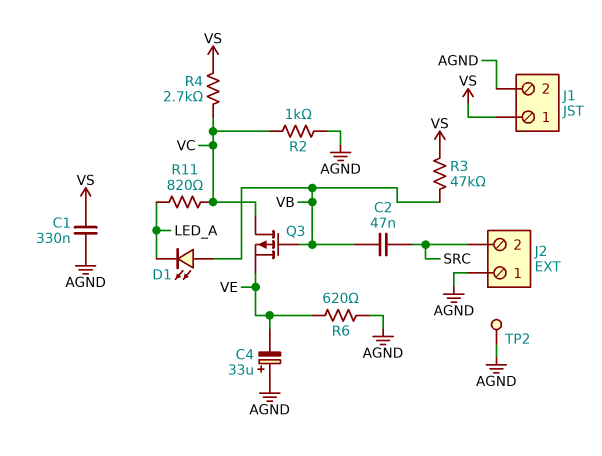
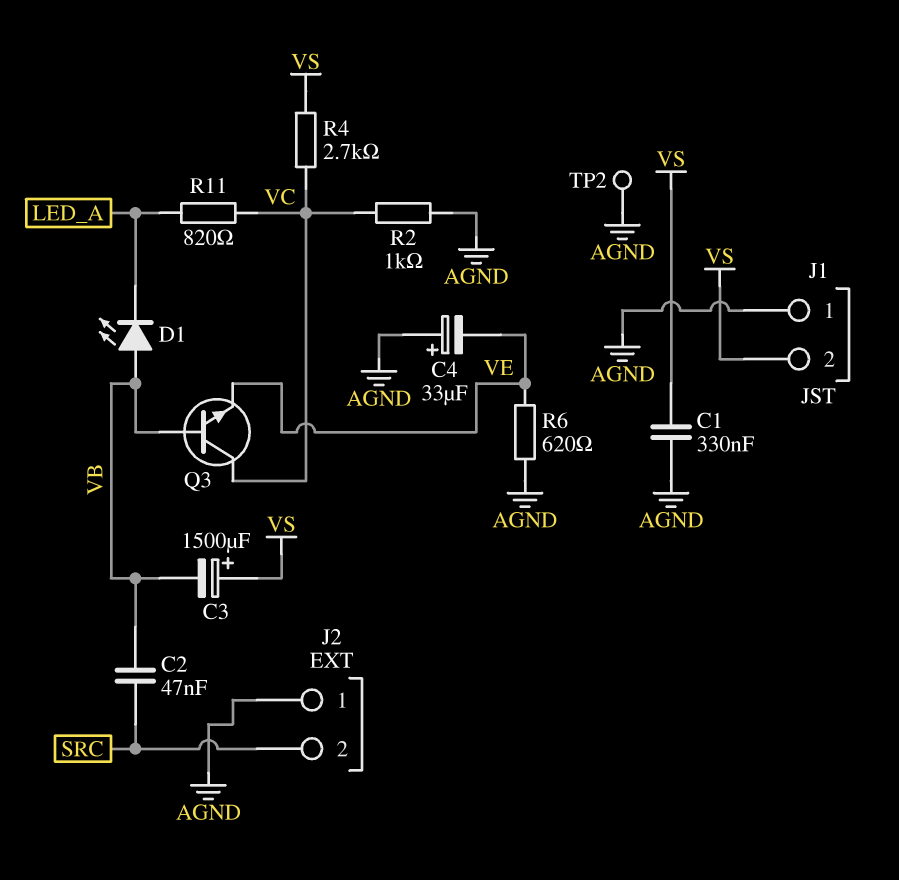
C3: none -> 1500uF (plus VS, minus VB)
J1 pin 1: VS -> AGND
J1 pin 2: AGND -> VS
Q3: PMOS (G VB, D VC, S VE) -> NPN (B VB, C VC, E VE)
R3: 47k (VB, VS) -> none

